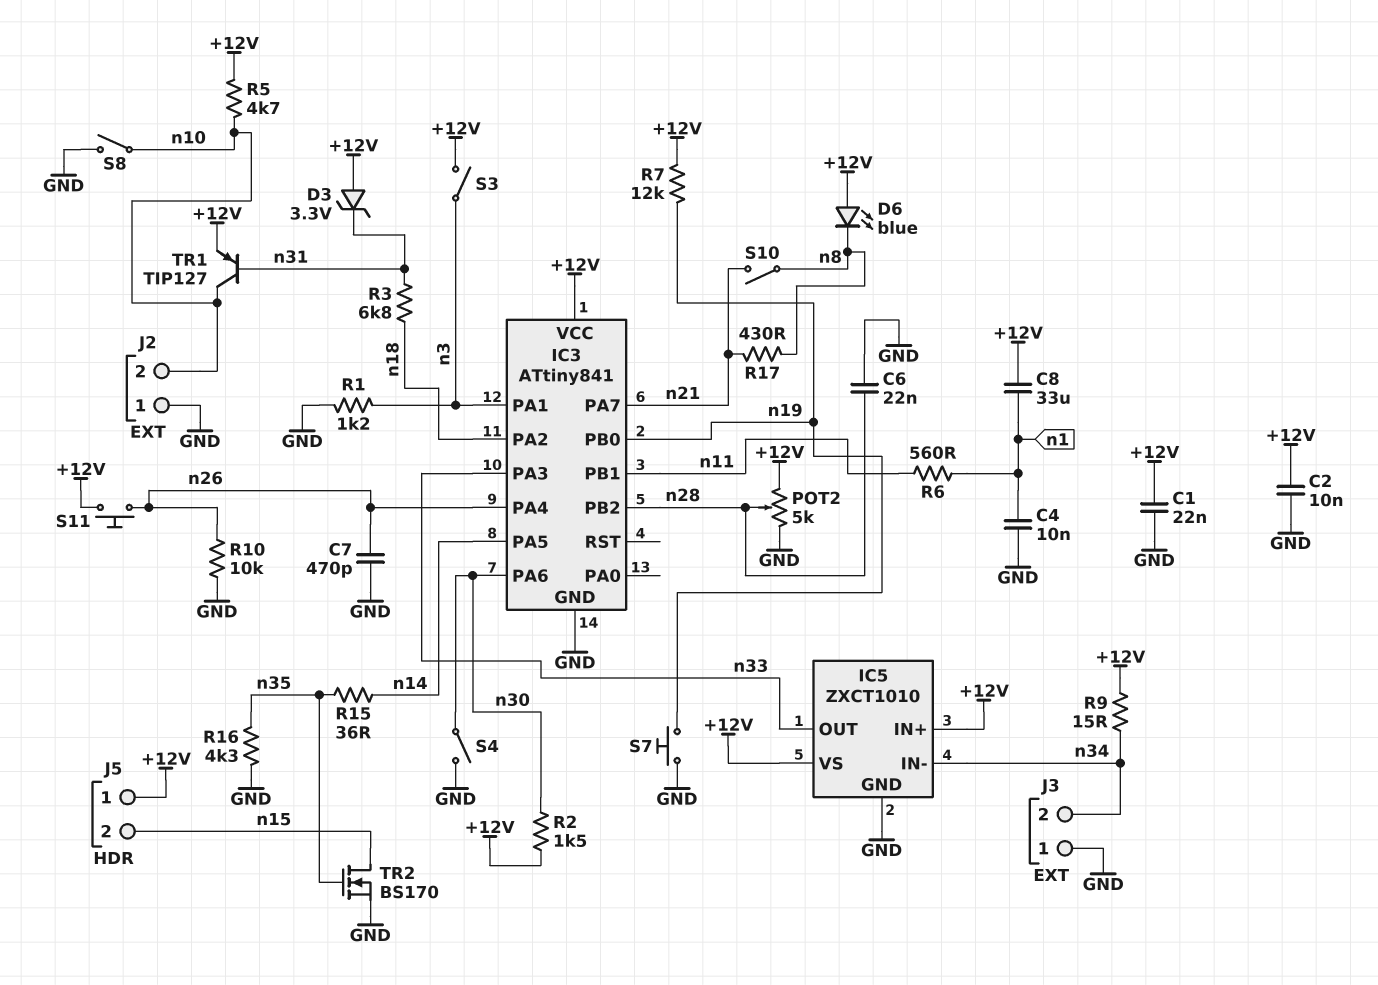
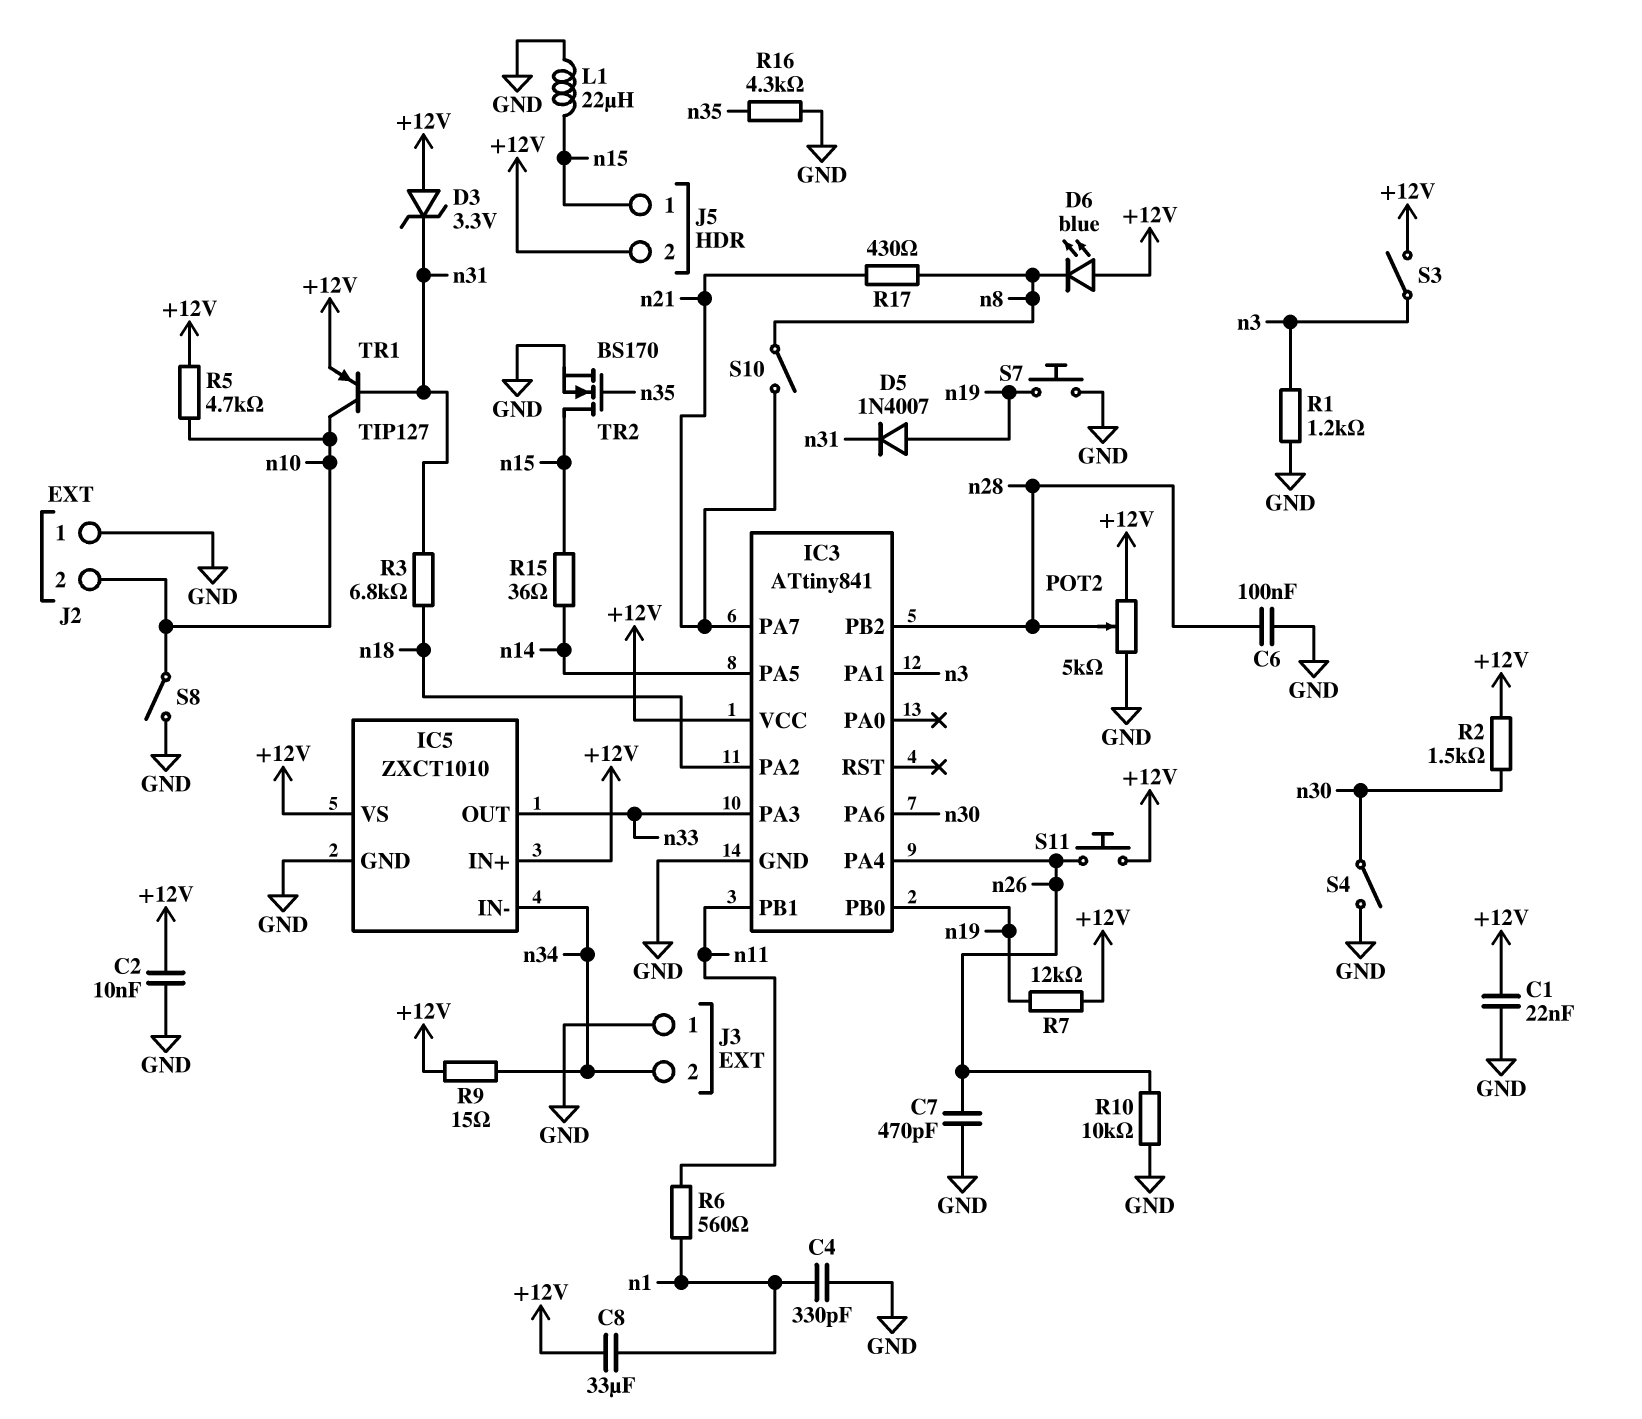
C4: 10nF (GND, n1) -> 330pF (GND, n1)
C6: 22nF (GND, n28) -> 100nF (GND, n28)
D5: none -> diode 1N4007 (A n19, K n31)
J5 pin 1: +12V -> n15
J5 pin 2: n15 -> +12V
L1: none -> 22uH (GND, n15)
R15: 36 (n14, n35) -> 36 (n14, n15)

